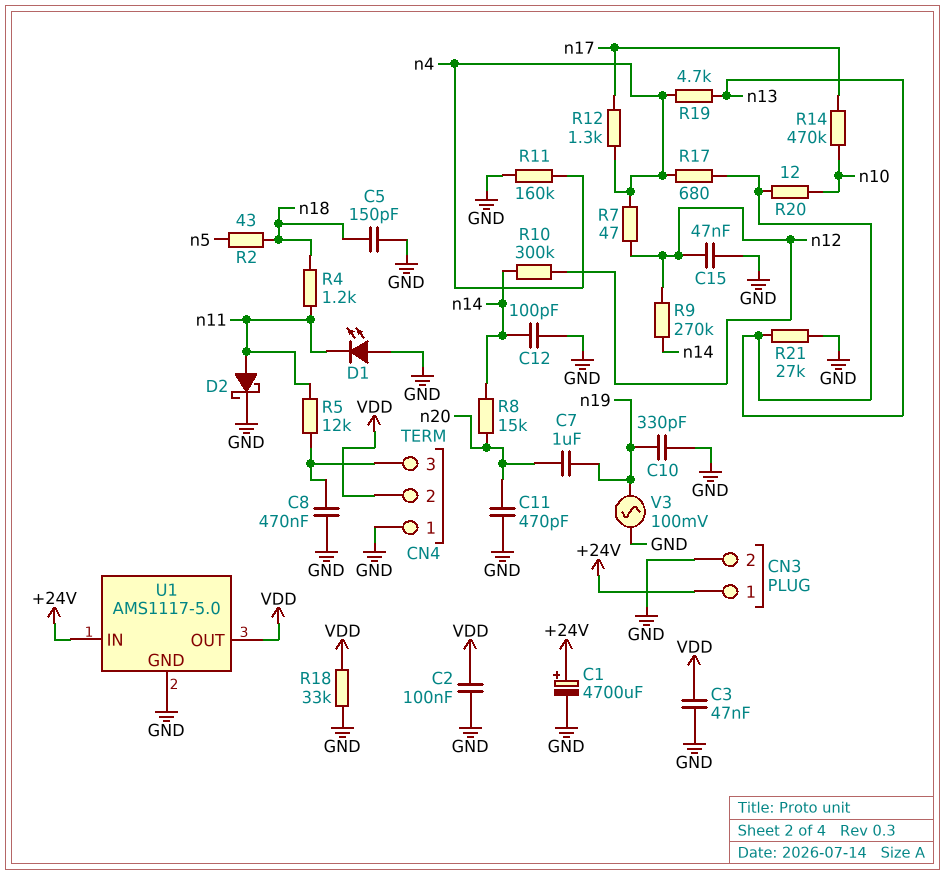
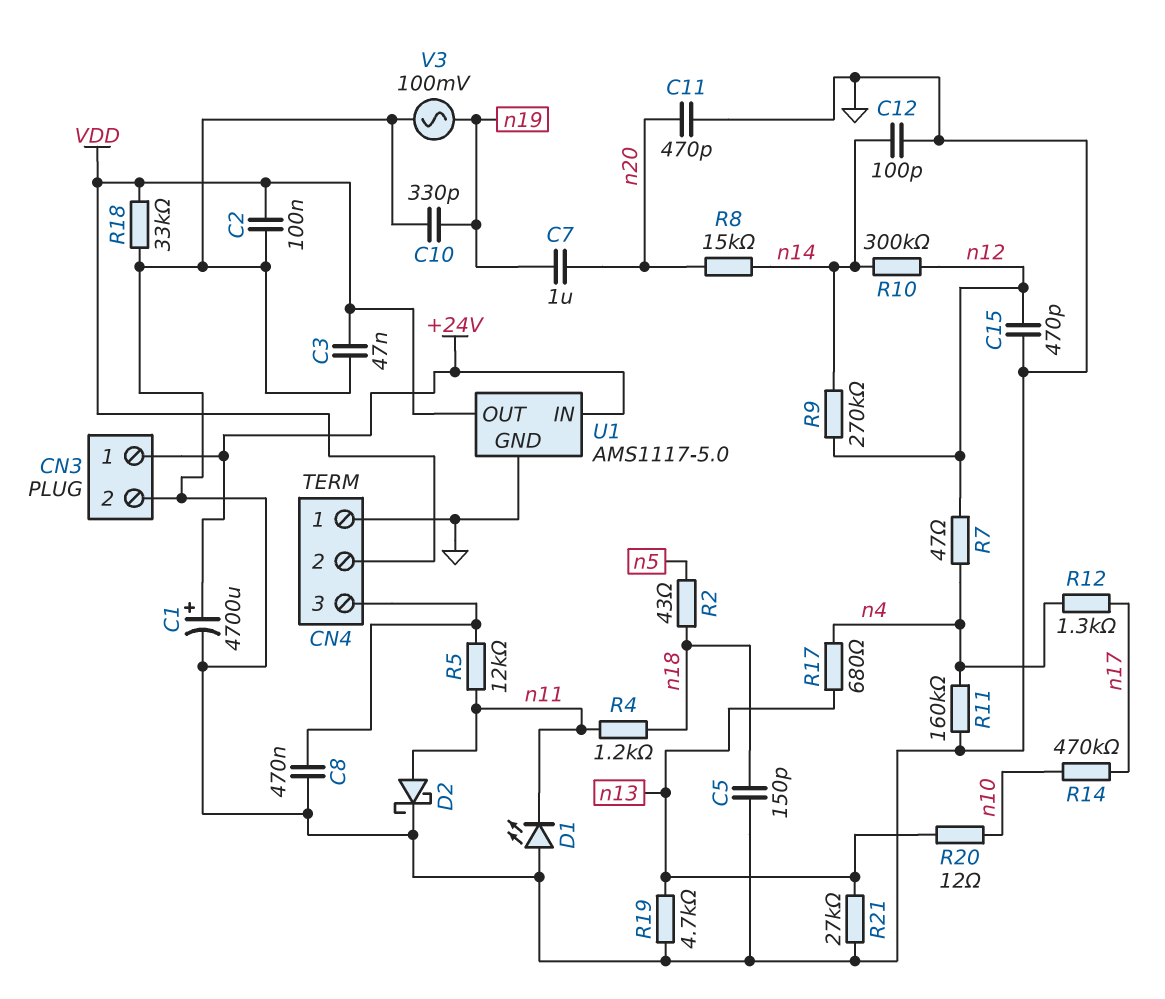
C15: 47nF (GND, n12) -> 470pF (GND, n12)
R19: 4.7k (n4, n13) -> 4.7k (GND, n13)

